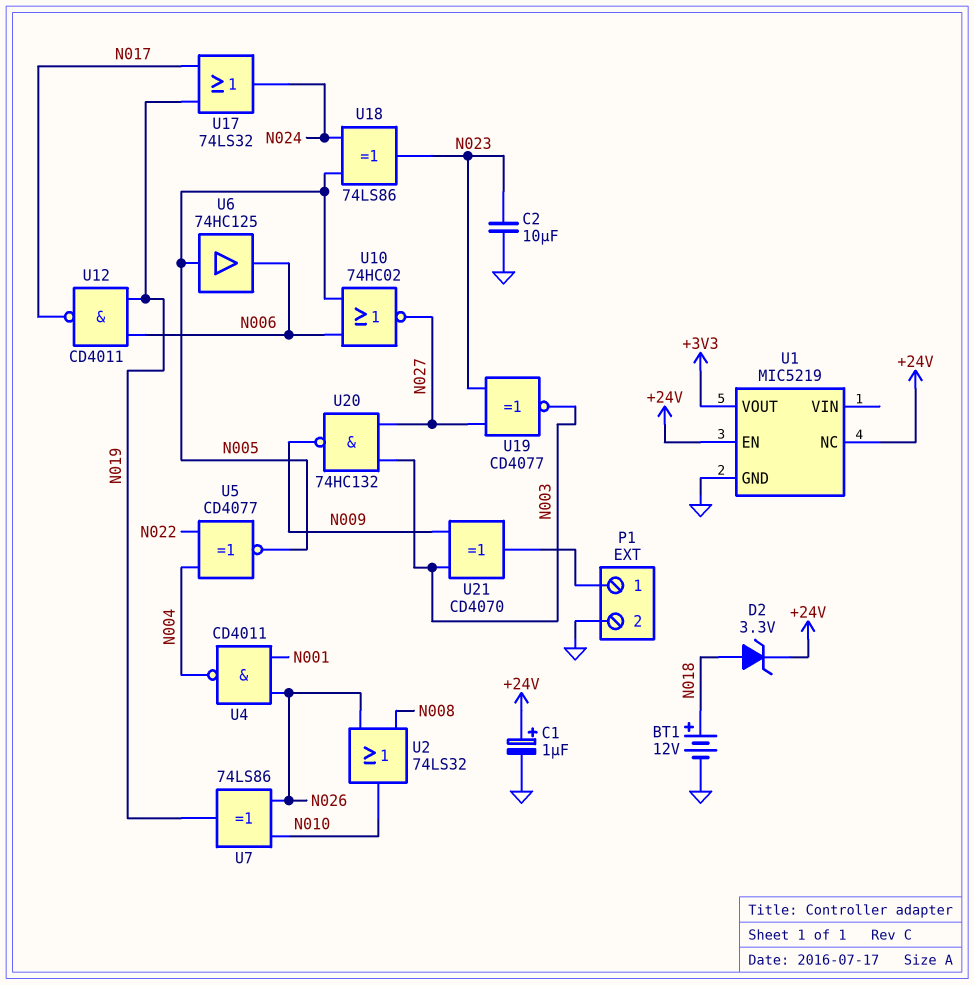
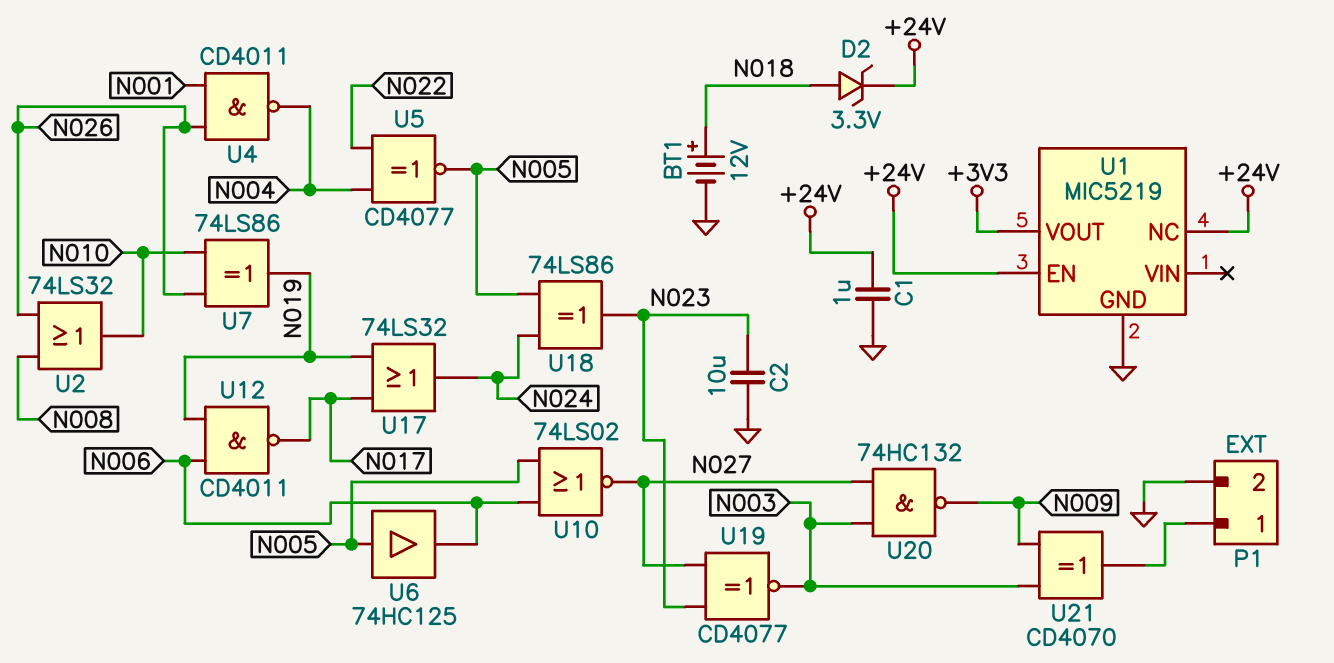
C1: 1uF (plus +24V, minus GND) -> 1uF (+24V, GND)
U10: NOR 74HC02 (in N005, in N006, out N027) -> NOR 74LS02 (in N005, in N006, out N027)

